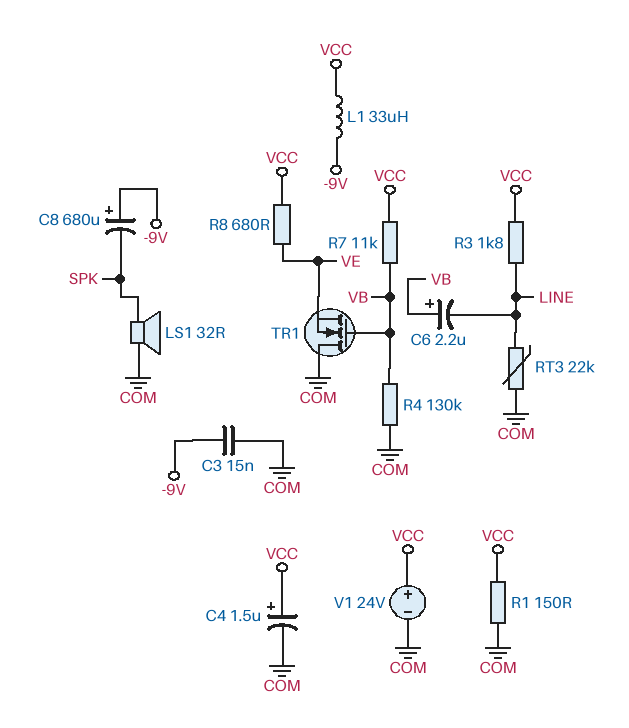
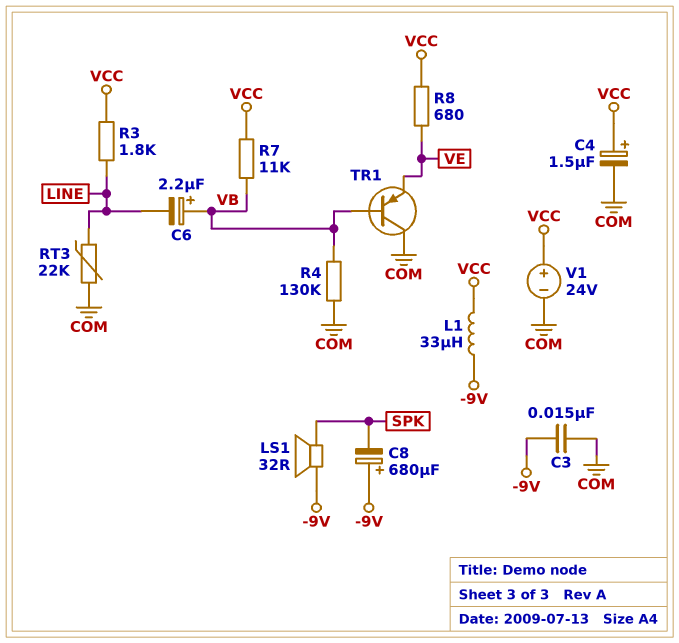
LS1: speaker 32R (COM, SPK) -> speaker 32R (-9V, SPK)
R1: 150 (COM, VCC) -> none
TR1: NMOS (G VB, D COM, S VE) -> PNP (B VB, C COM, E VE)

